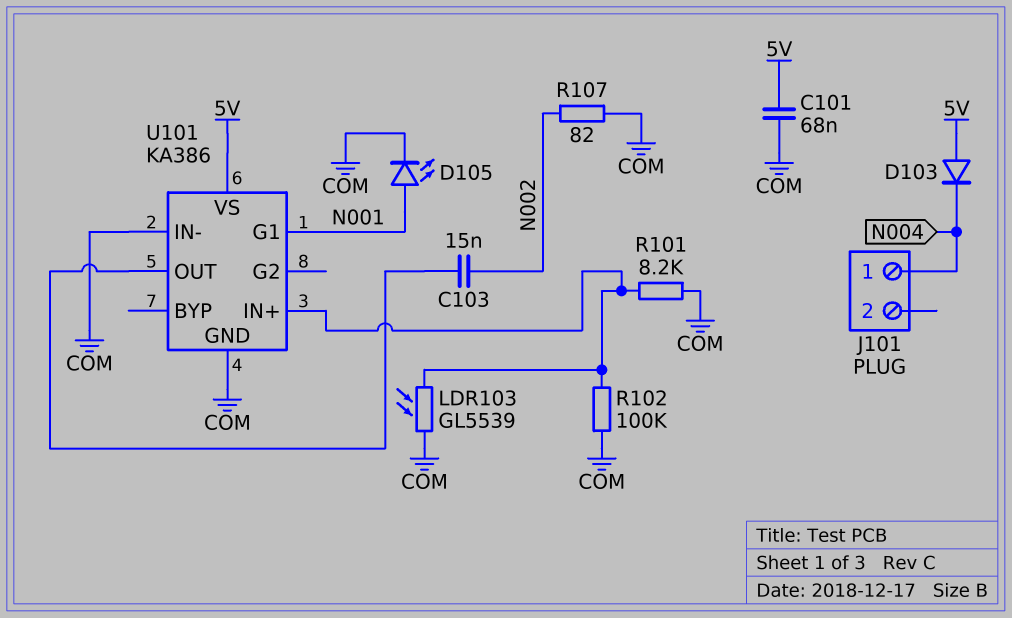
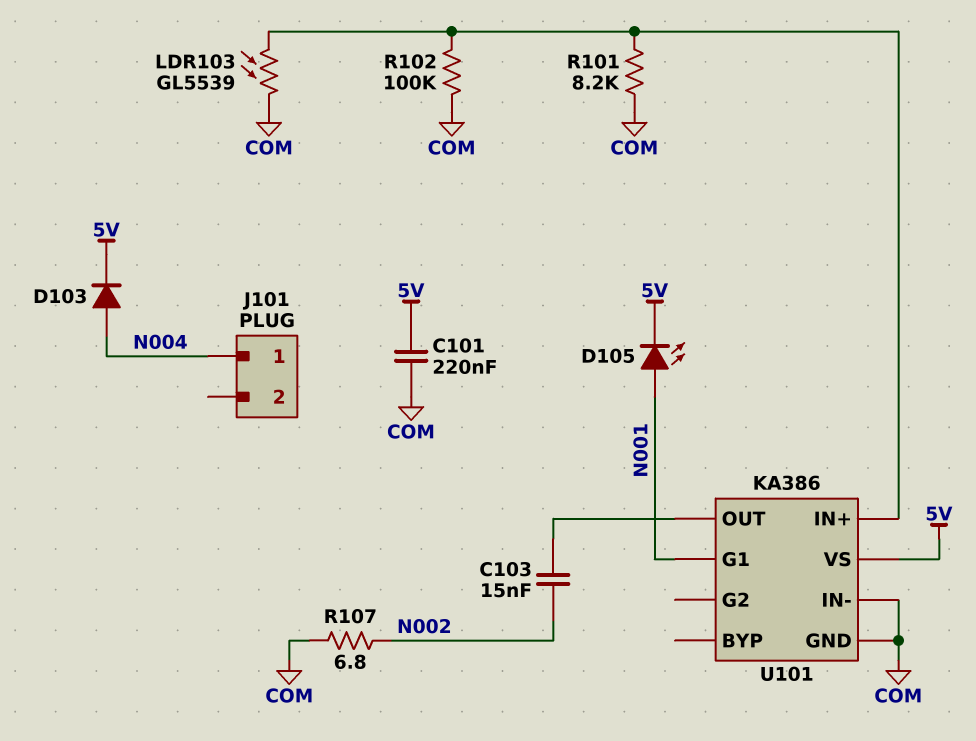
C101: 68nF (5V, COM) -> 220nF (5V, COM)
D103: diode (A 5V, K N004) -> diode (A N004, K 5V)
D105: LED (A N001, K COM) -> LED (A N001, K 5V)
R107: 82 (COM, N002) -> 6.8 (COM, N002)

